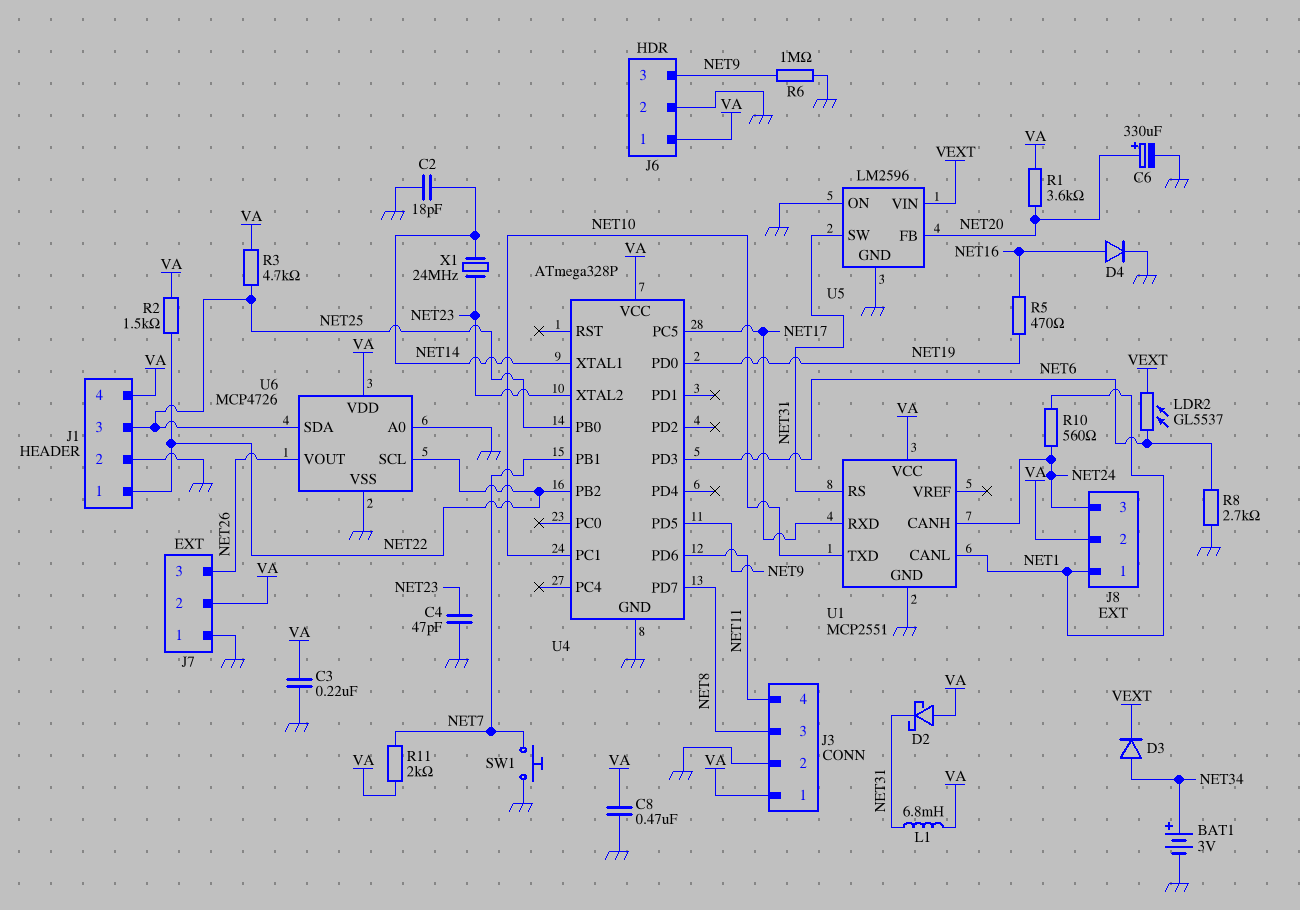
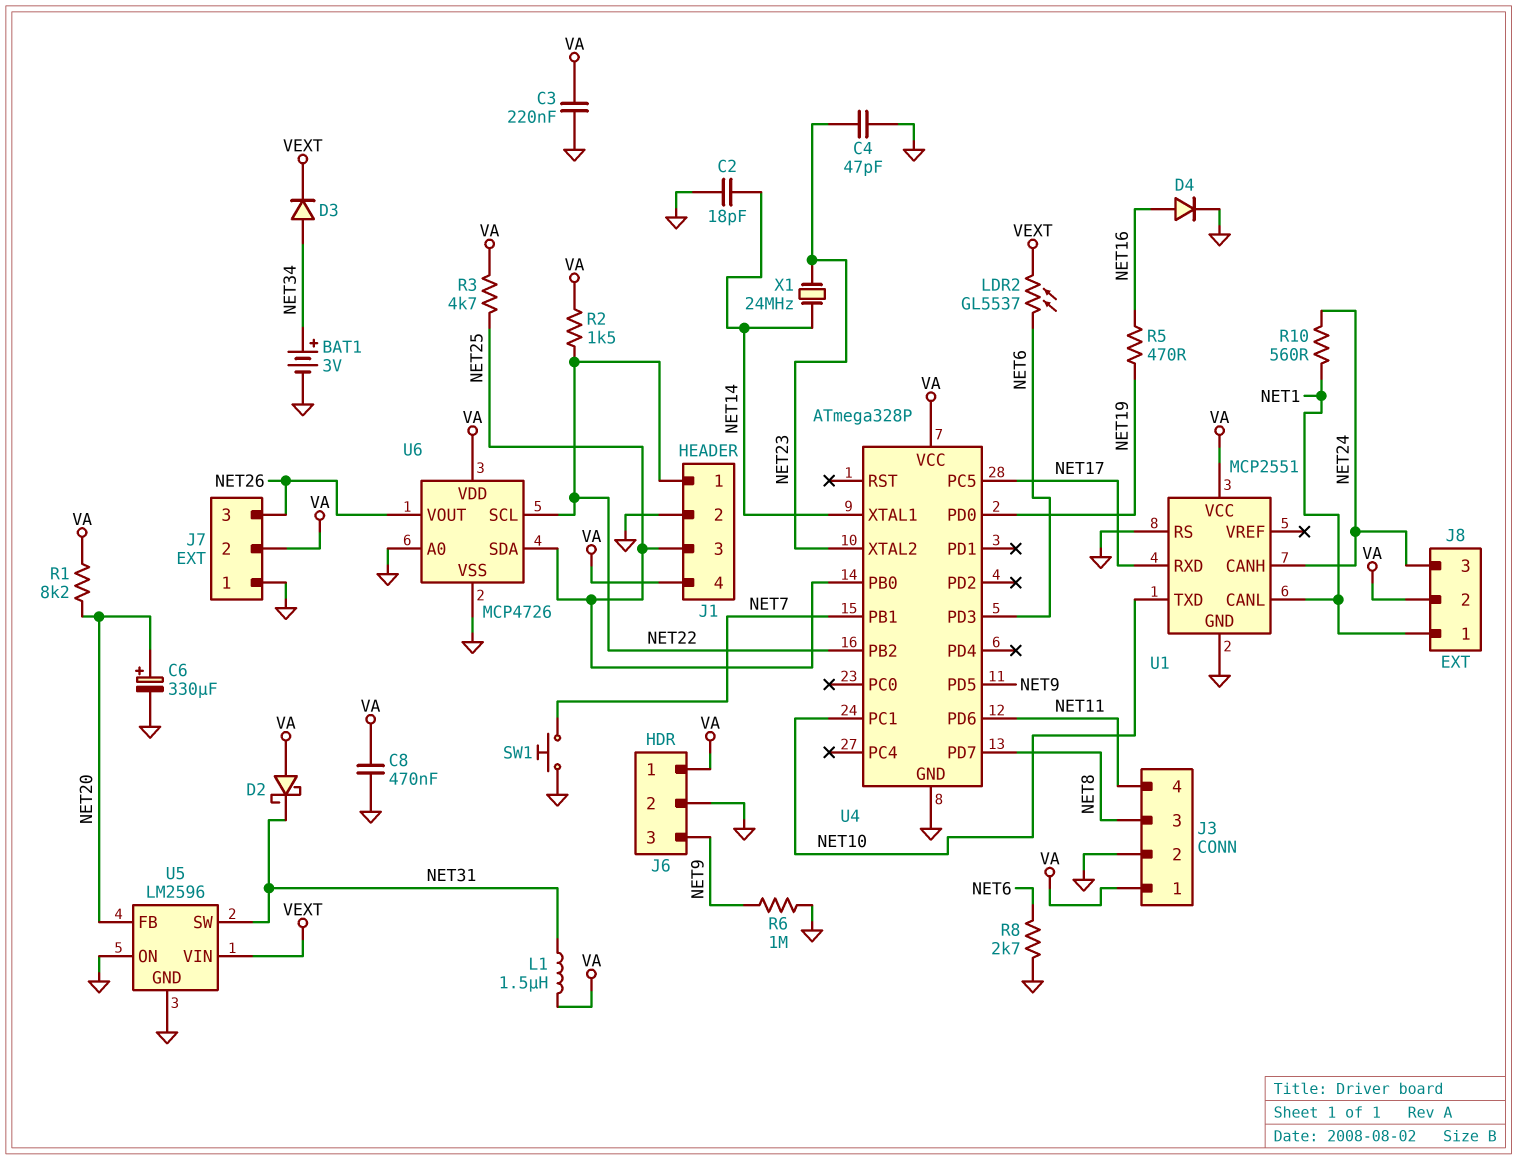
L1: 6.8mH (NET31, VA) -> 1.5uH (NET31, VA)
R1: 3.6k (NET20, VA) -> 8.2k (NET20, VA)
R11: 2k (NET7, VA) -> none
U1 pin RS: NET31 -> GND

